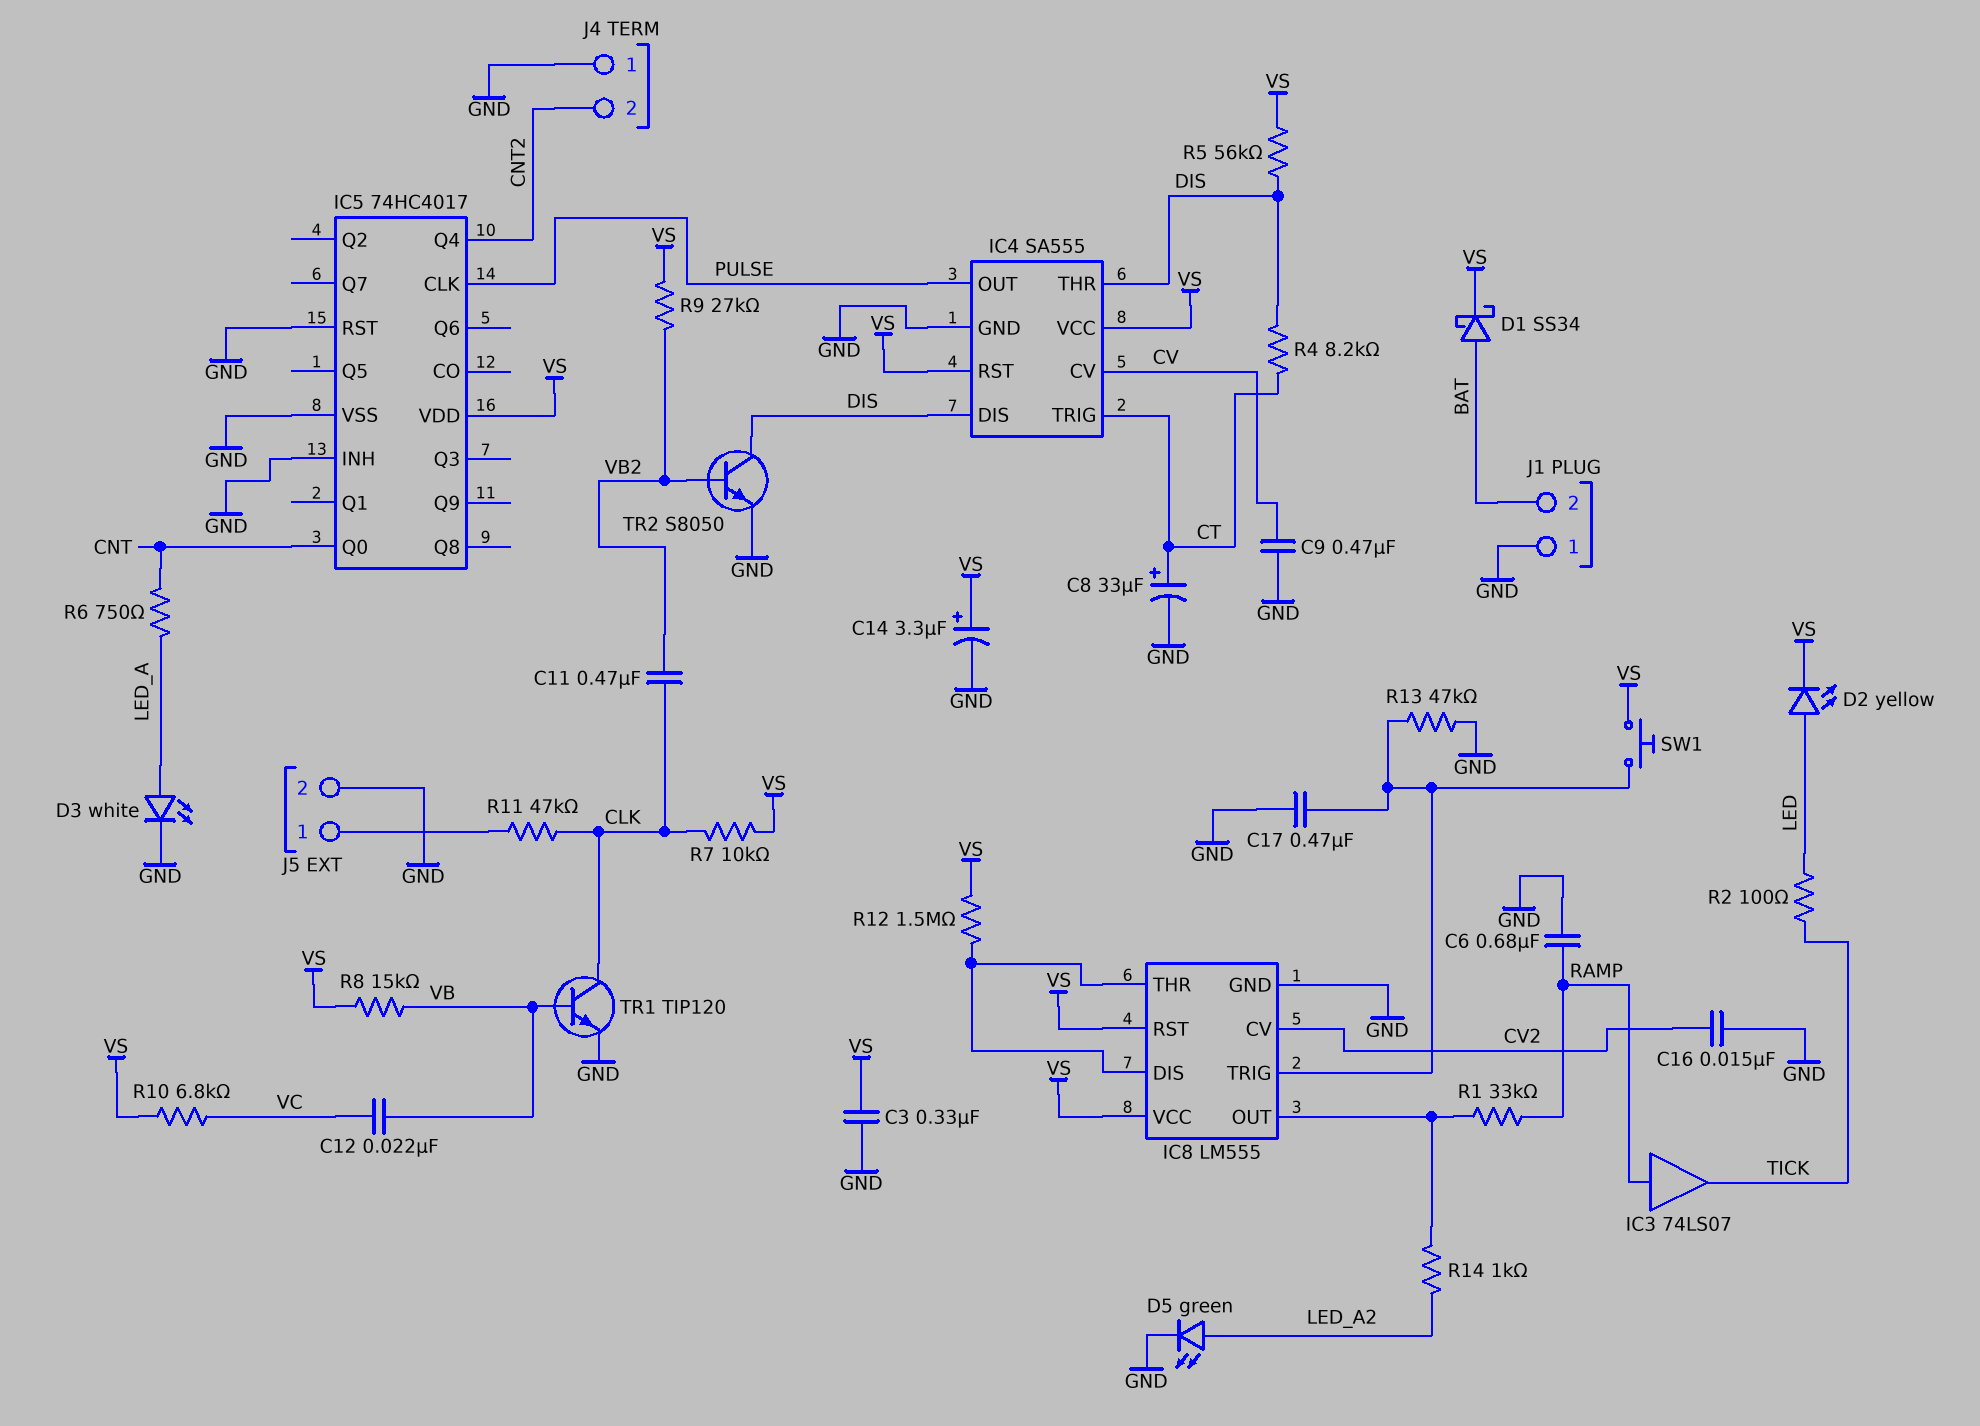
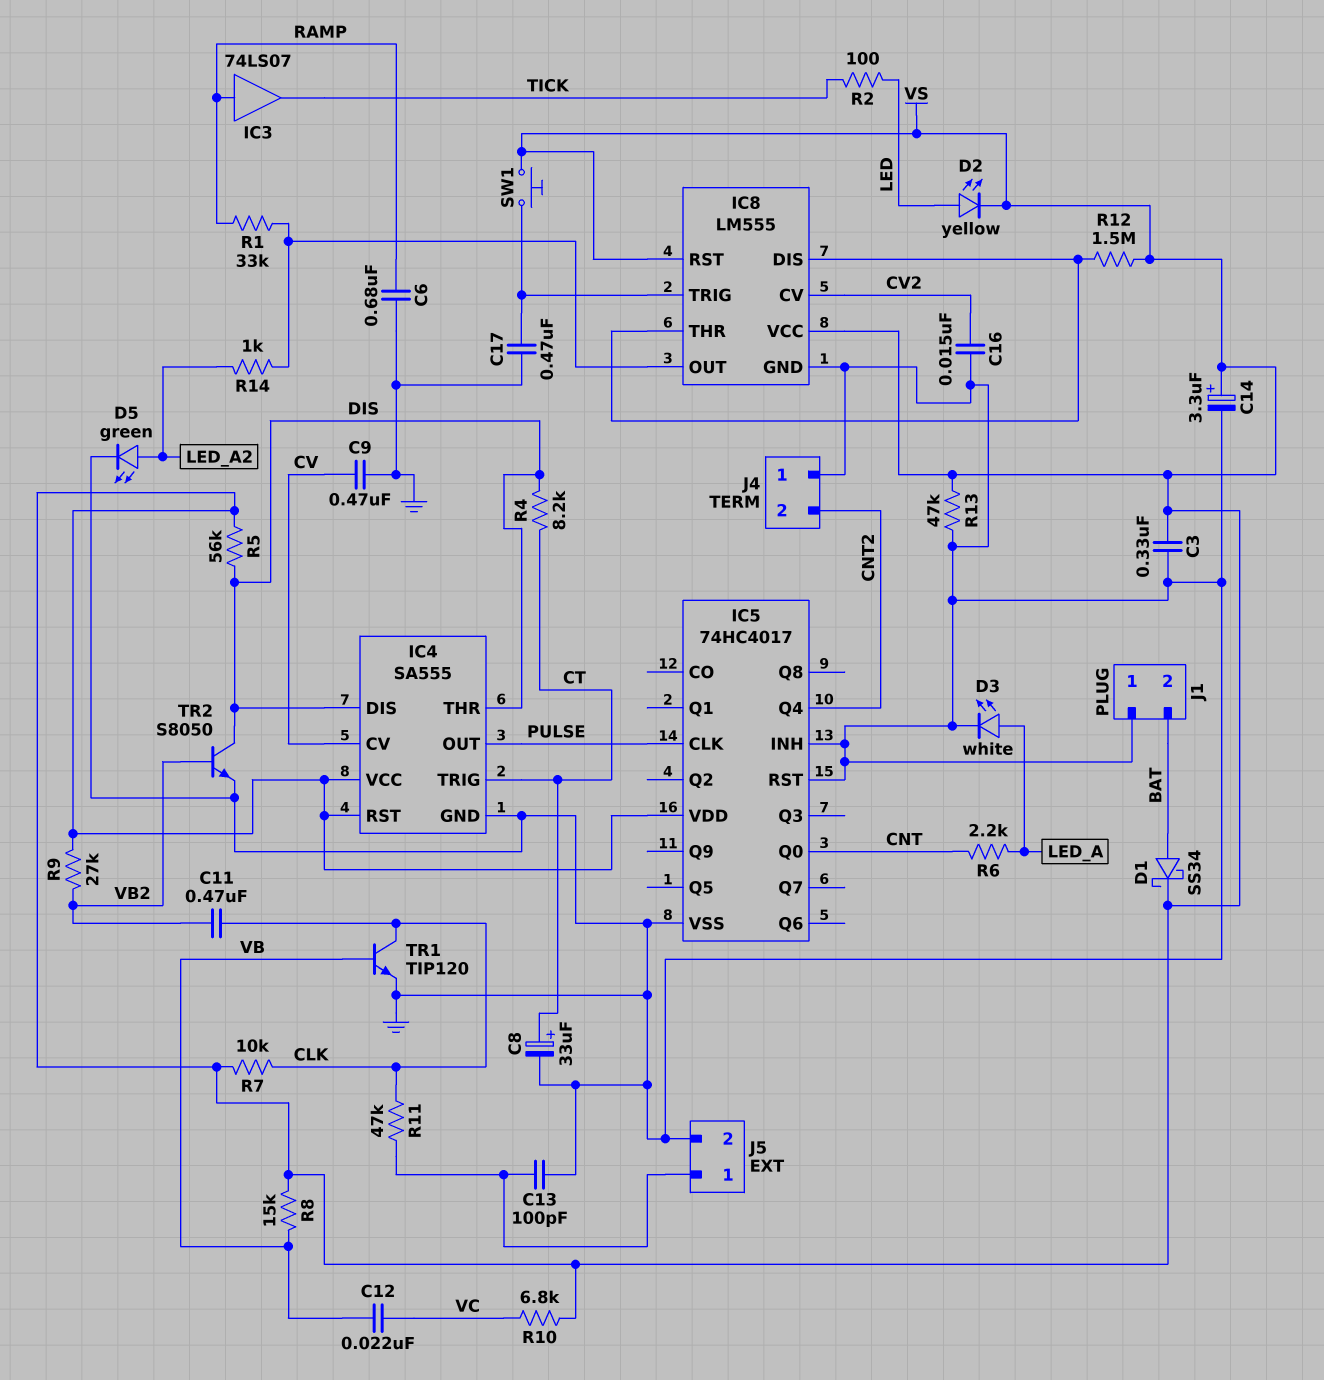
C13: none -> 100pF (GND, J5/1)
R6: 750 (CNT, LED_A) -> 2.2k (CNT, LED_A)
R13: 47k (GND, IC8/TRIG) -> 47k (GND, VS)

